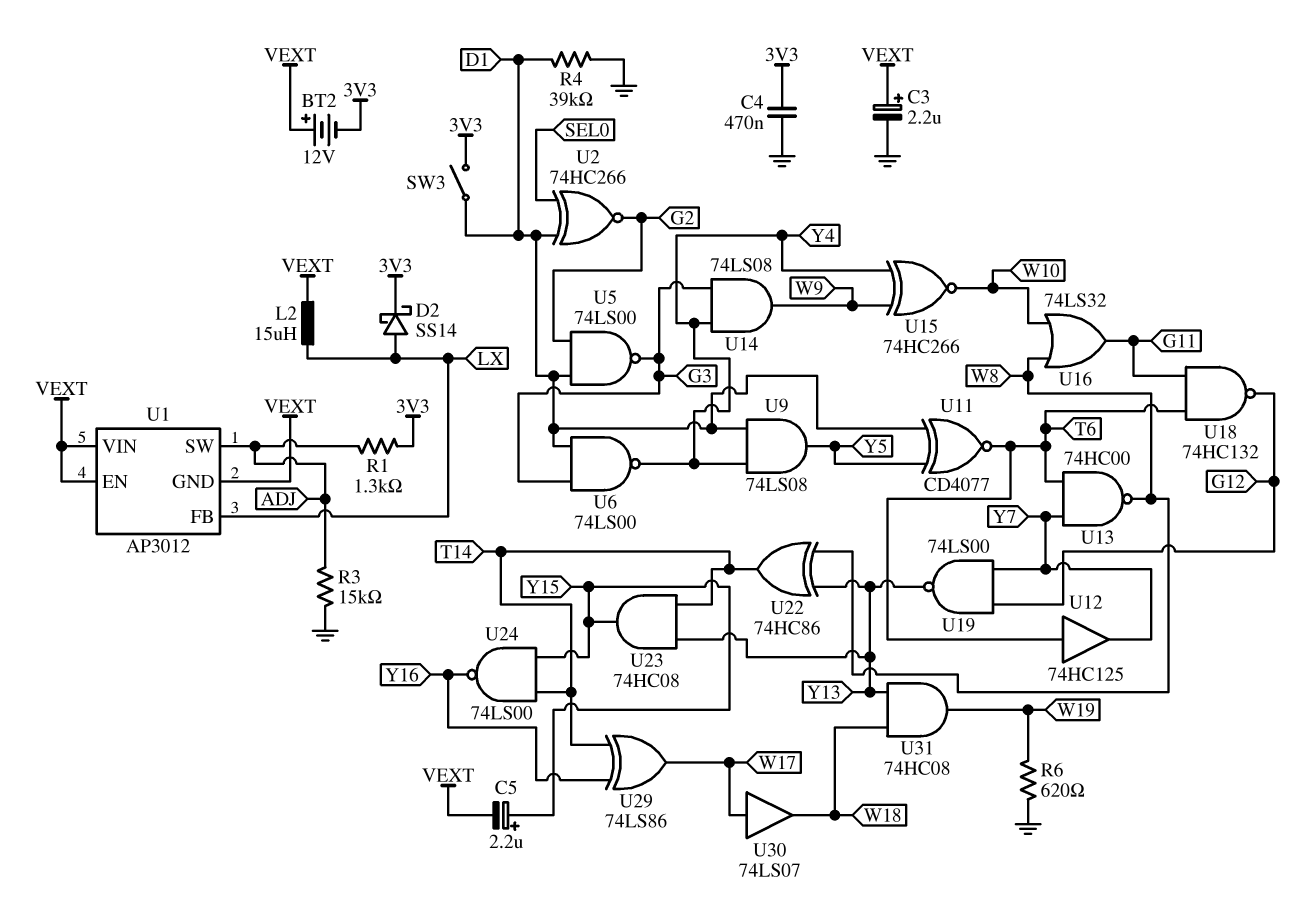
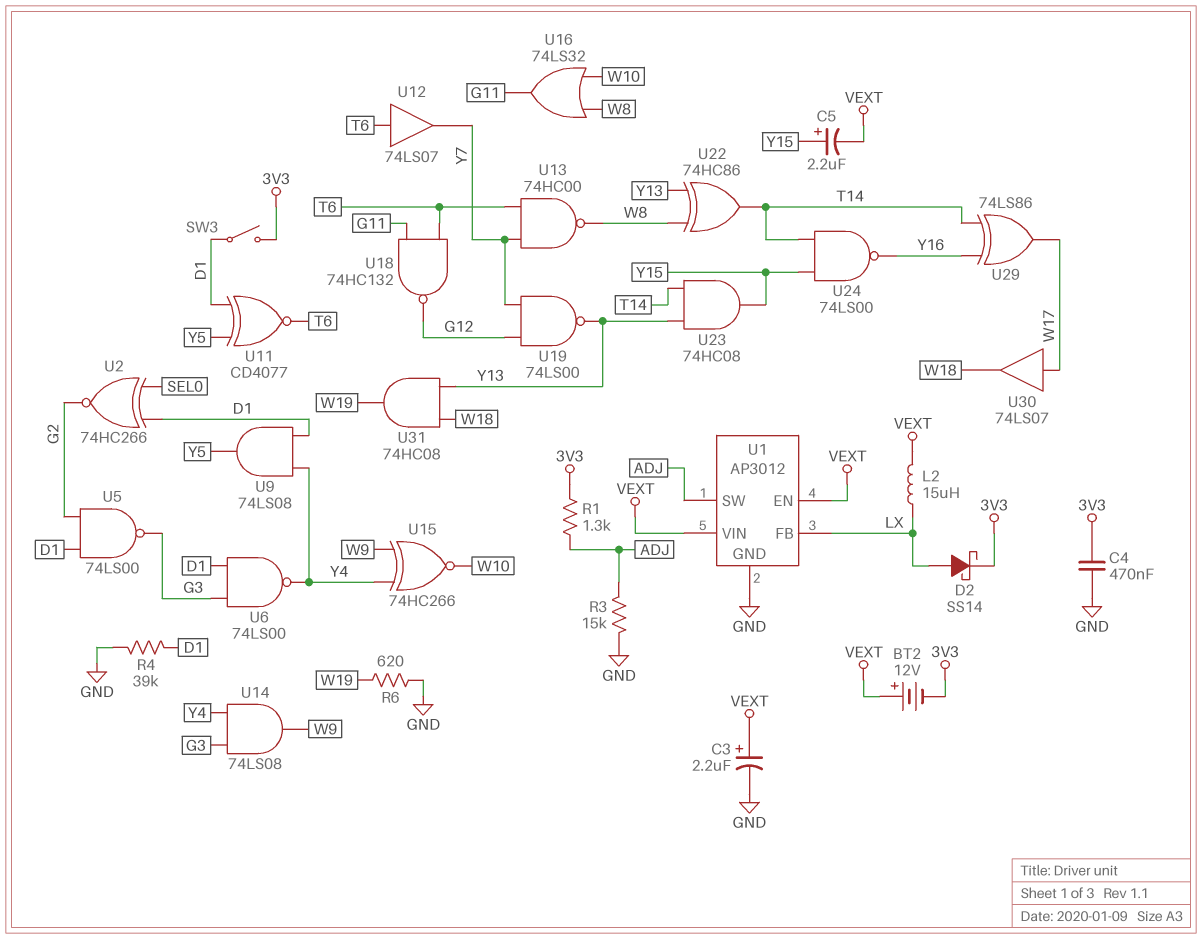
U1 pin GND: VEXT -> GND
U12: buffer 74HC125 (in T6, out Y7) -> buffer 74LS07 (in T6, out Y7)

